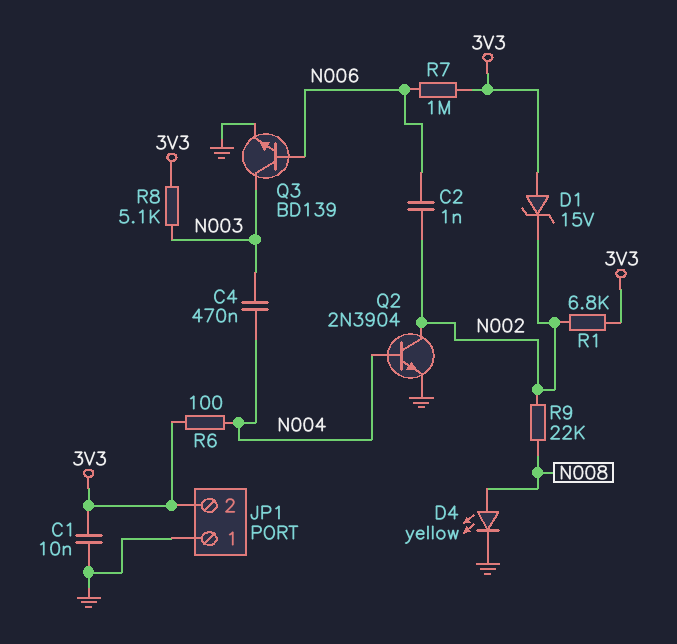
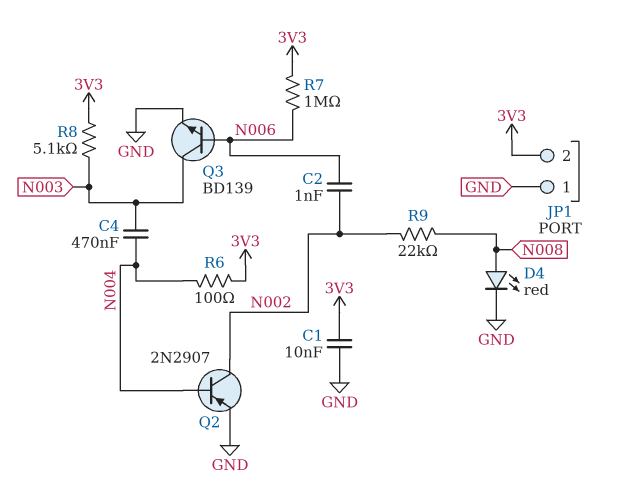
D1: zener 15V (A 3V3, K N002) -> none
D4: LED yellow (A N008, K GND) -> LED red (A N008, K GND)
Q2: NPN 2N3904 (B N004, C N002, E GND) -> PNP 2N2907 (B N004, C N002, E GND)
R1: 6.8k (3V3, N002) -> none

